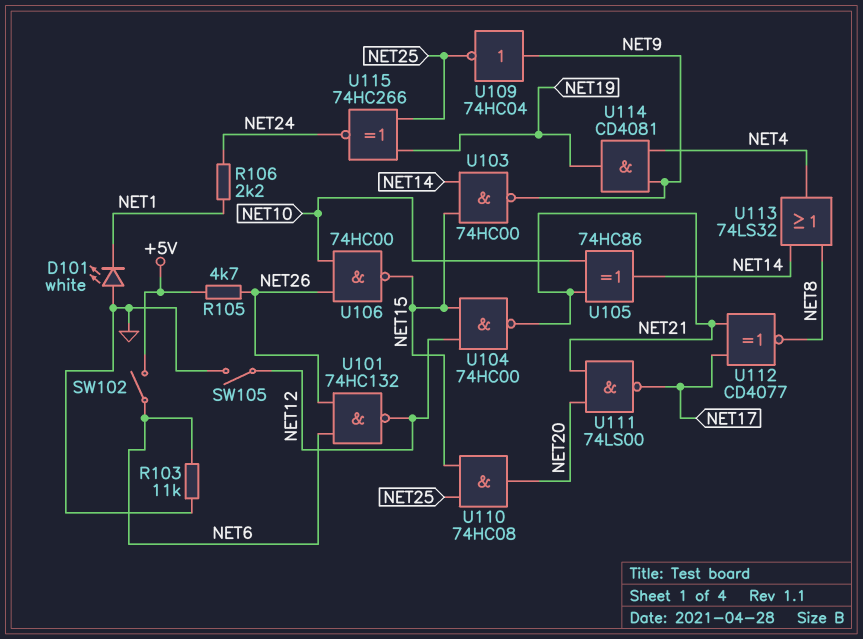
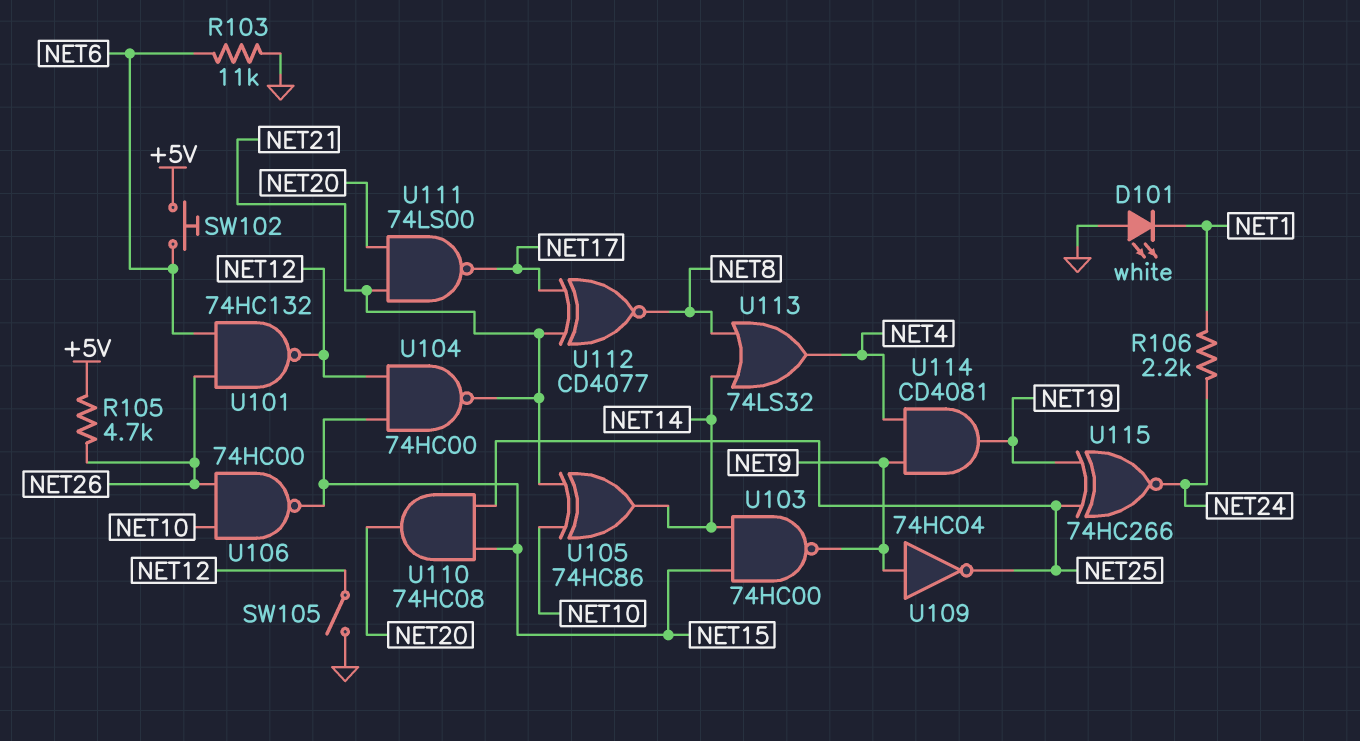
SW102: switch (+5V, NET6) -> button (+5V, NET6)

